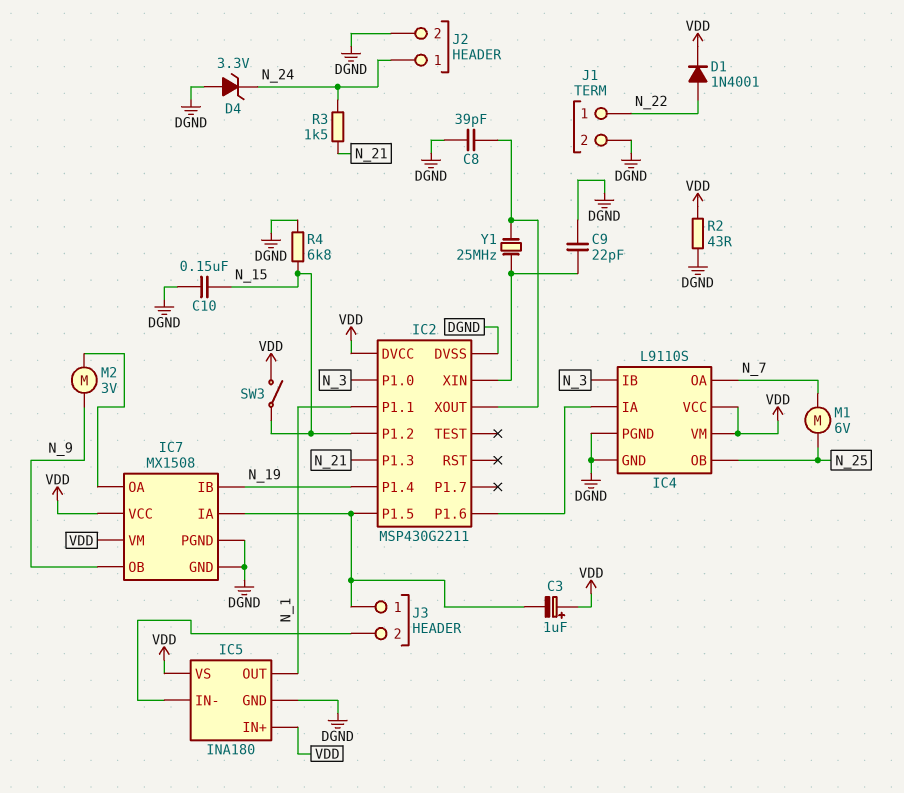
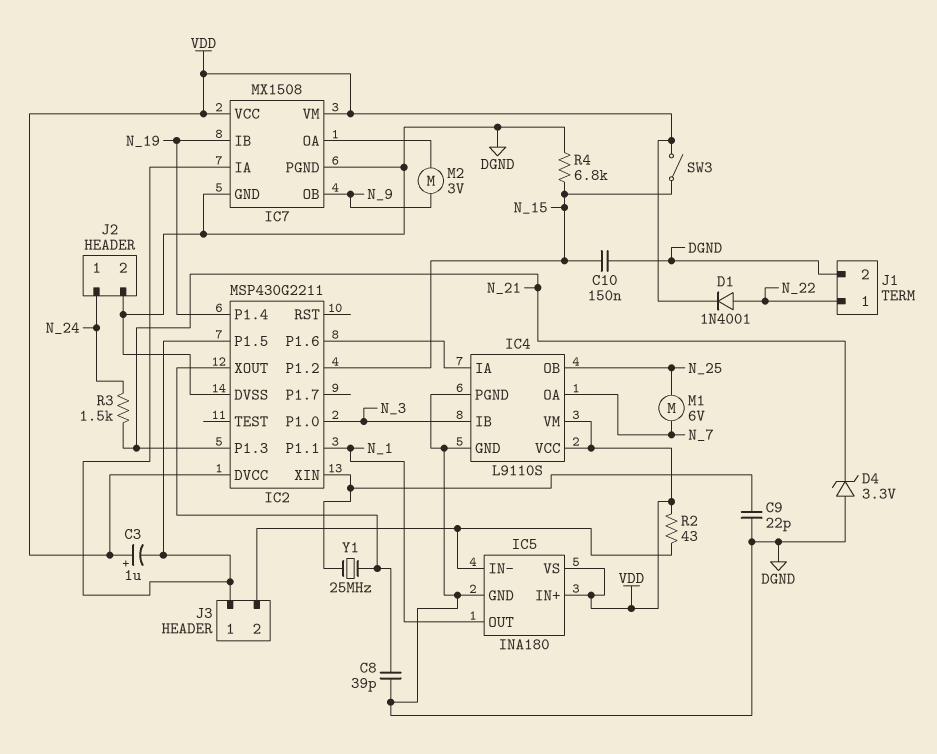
D4: zener 3.3V (A DGND, K N_24) -> zener 3.3V (A DGND, K N_21)
R2: 43 (DGND, VDD) -> 43 (IC5/IN-, VDD)

